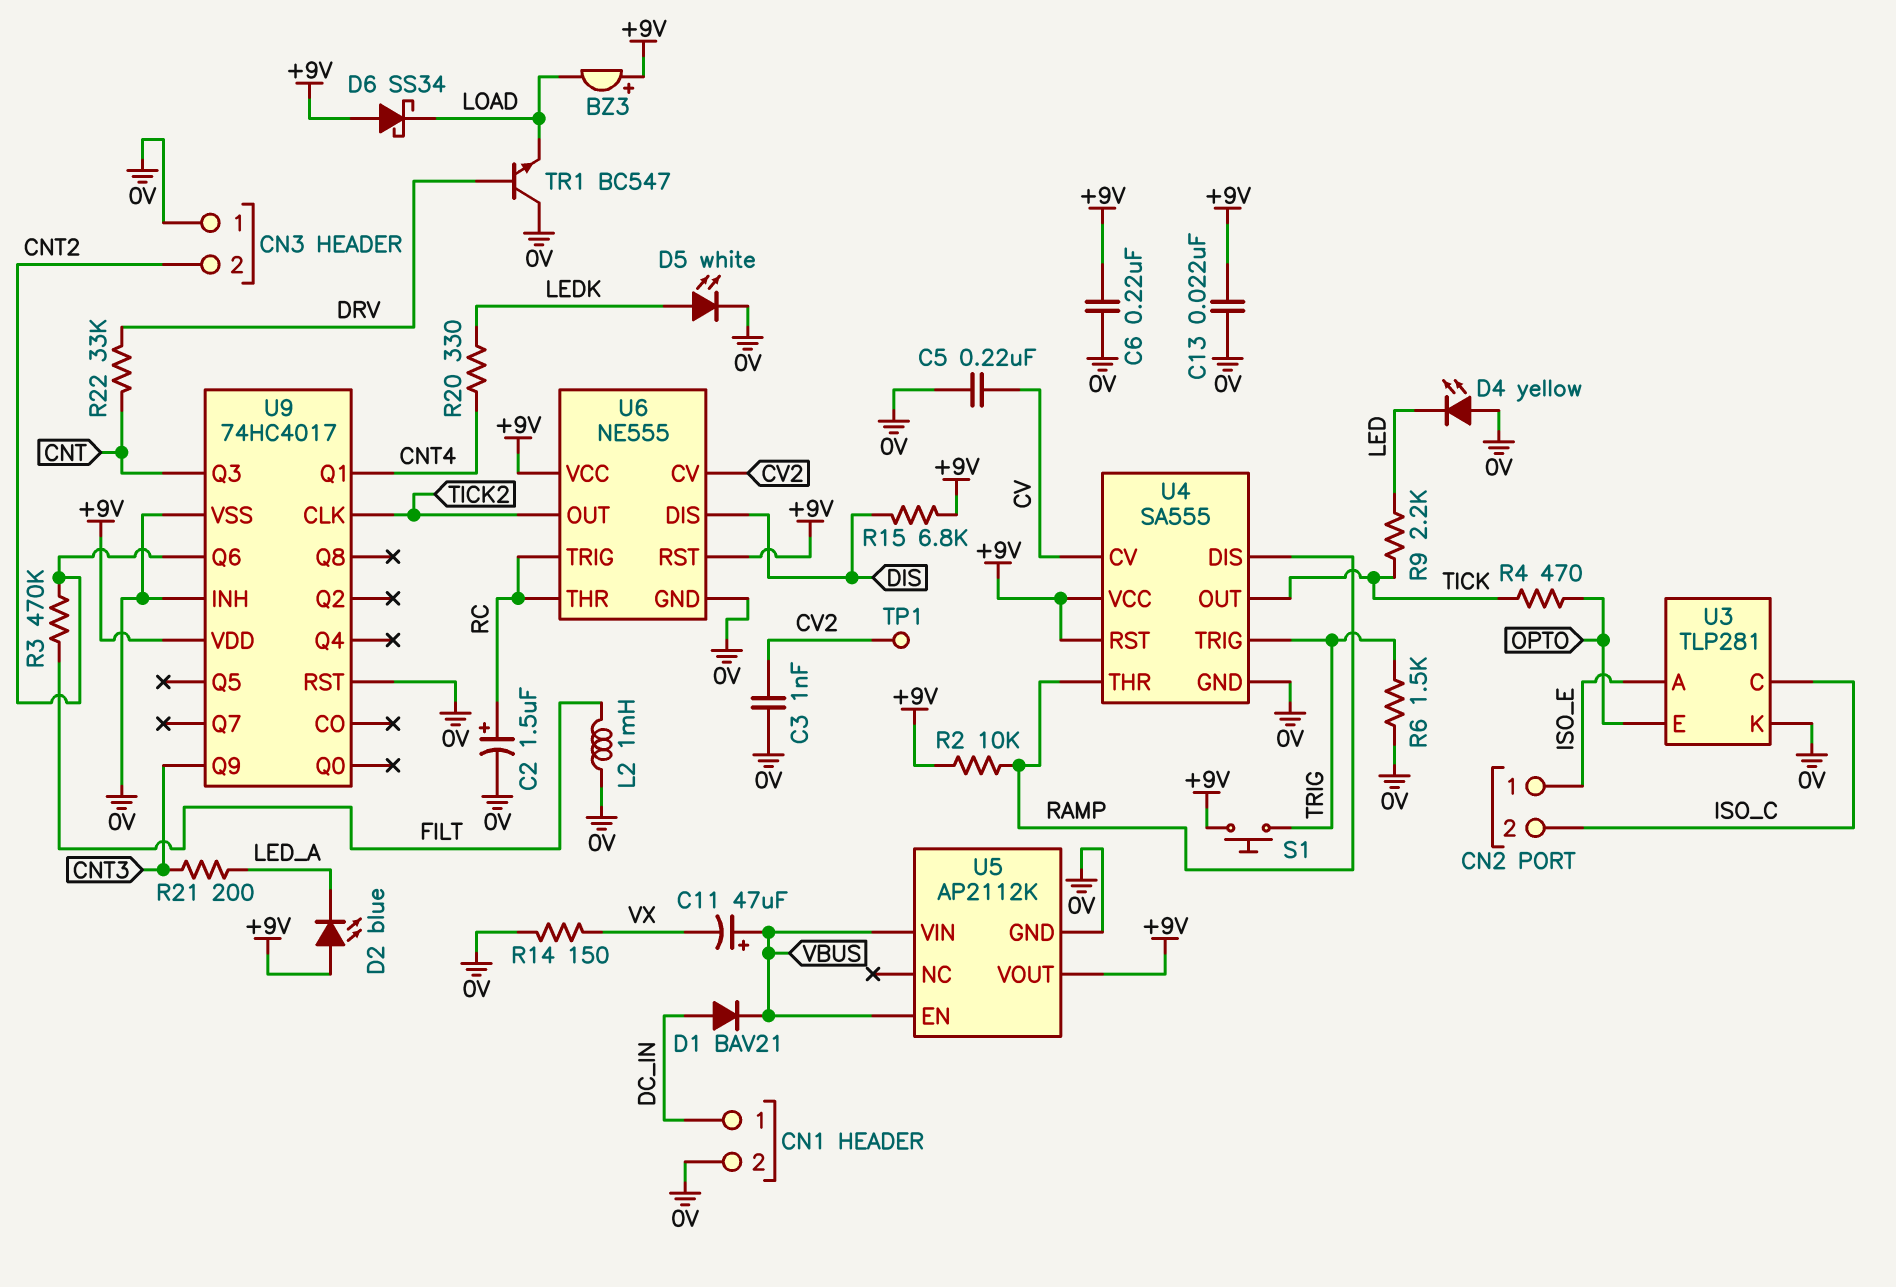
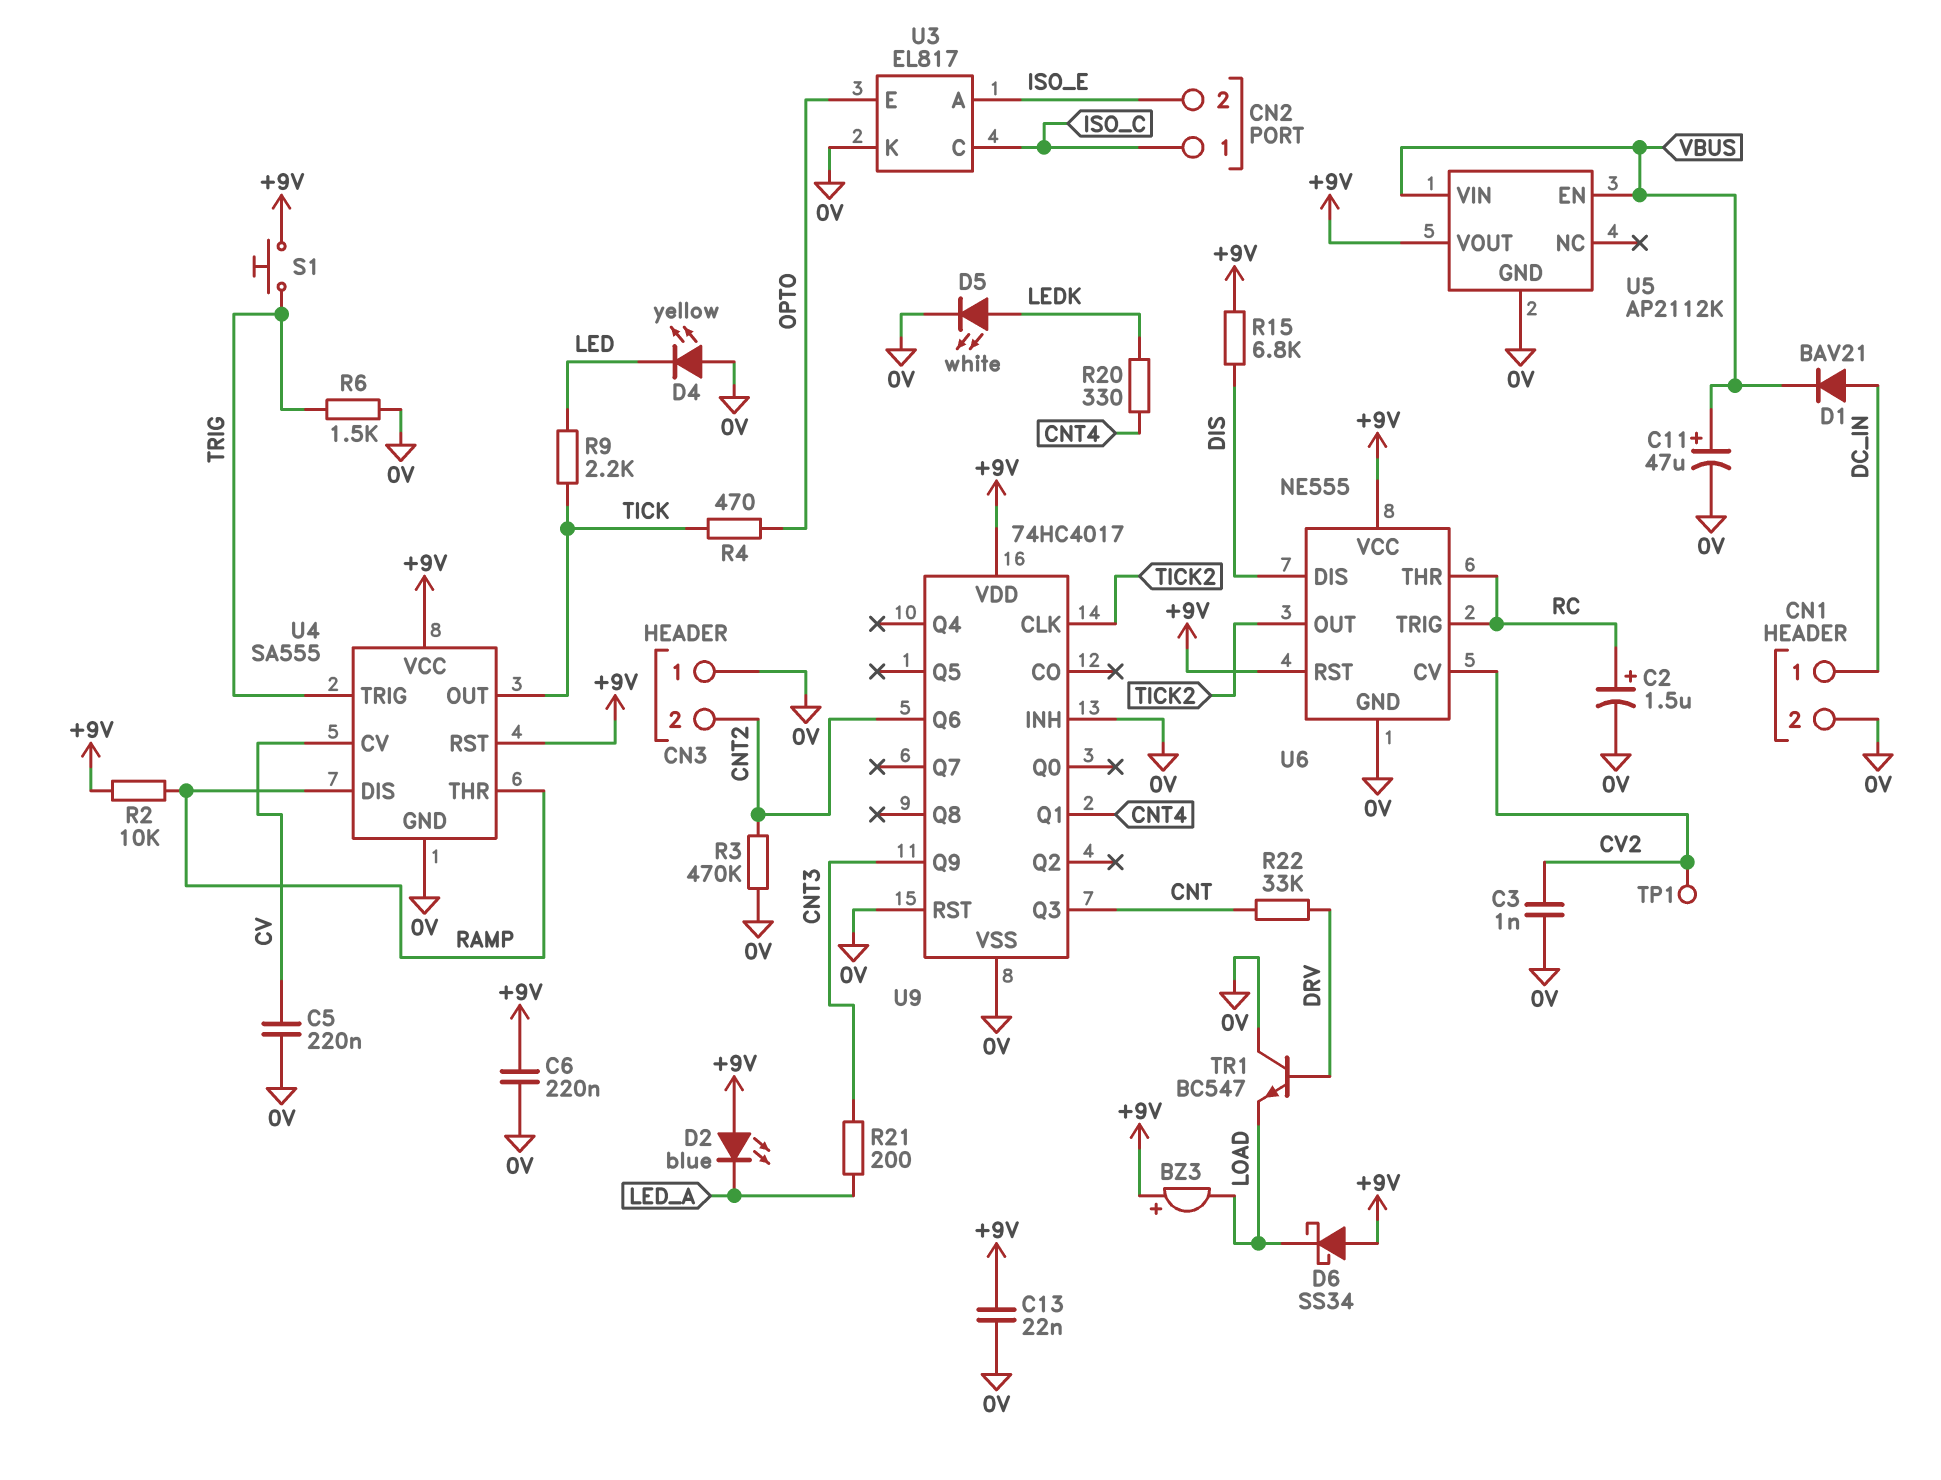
C11: 47uF (plus VBUS, minus VX) -> 47uF (plus VBUS, minus 0V)
CN2 pin 1: ISO_E -> ISO_C
CN2 pin 2: ISO_C -> ISO_E
L2: 1mH (0V, FILT) -> none
R3: 470k (CNT2, FILT) -> 470k (0V, CNT2)
R14: 150 (0V, VX) -> none
U3: TLP281 -> EL817

